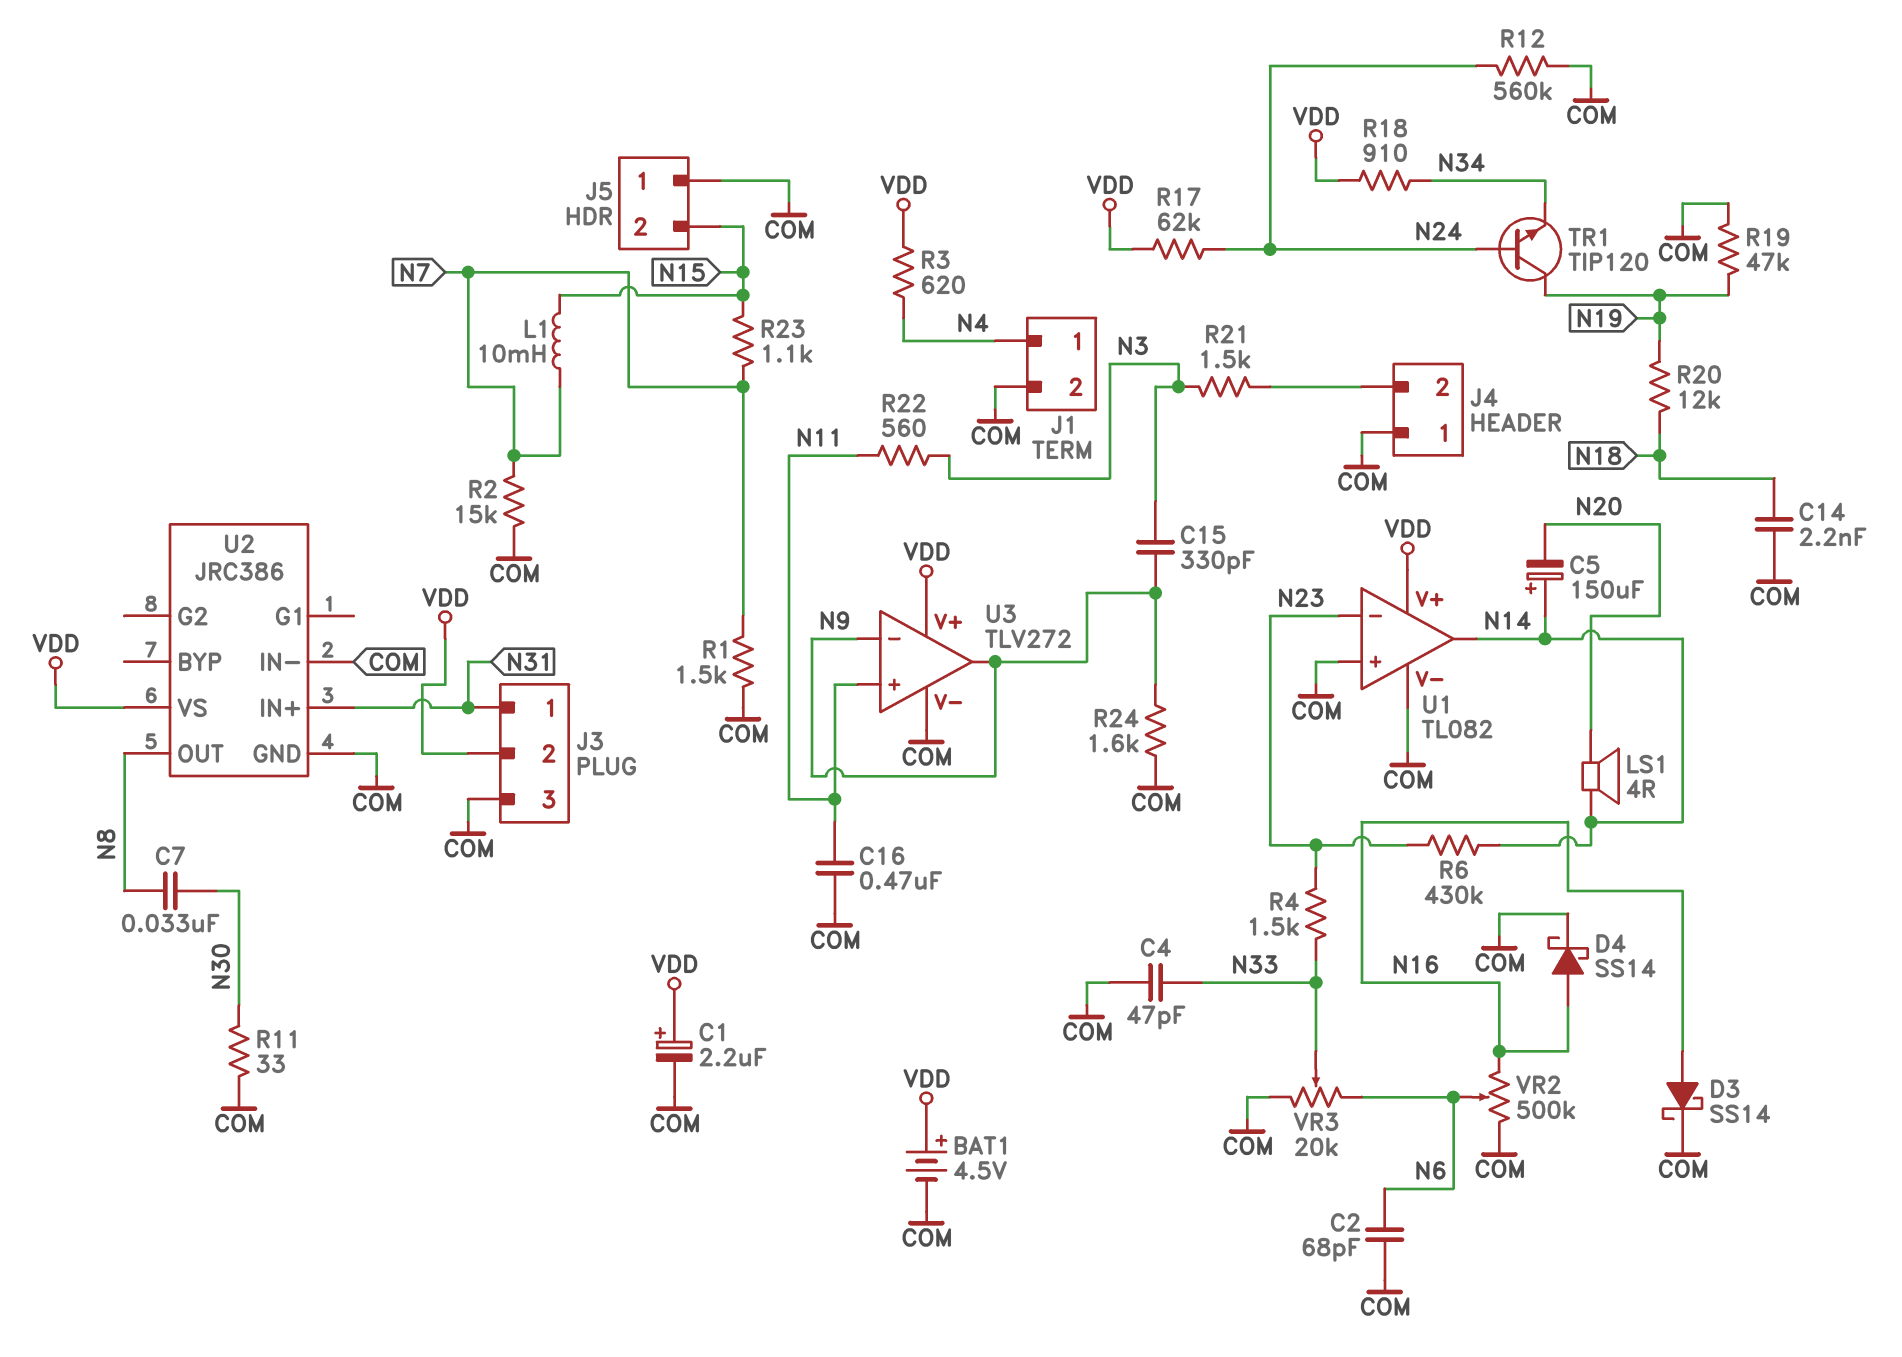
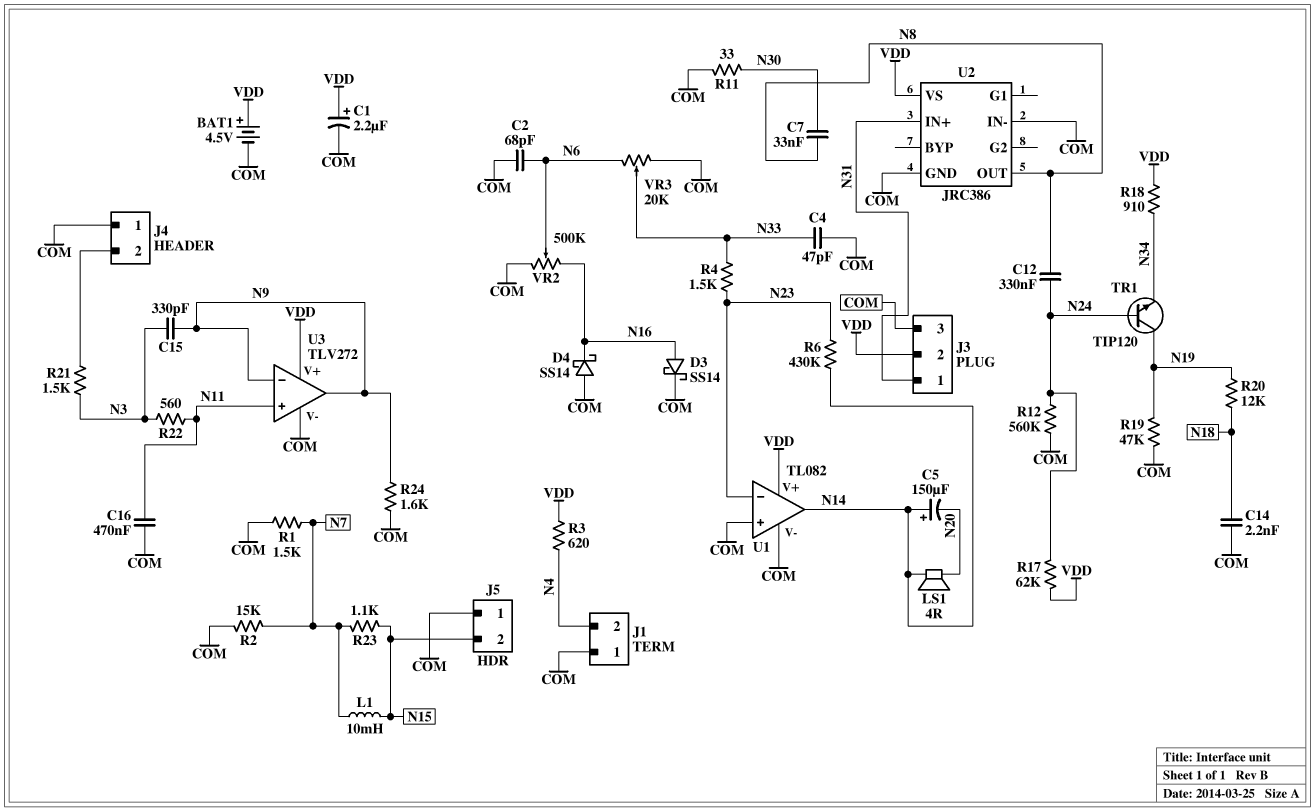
C12: none -> 330nF (N8, N24)
D4: schottky SS14 (A N16, K COM) -> schottky SS14 (A COM, K N16)
J1 pin 1: N4 -> COM
J1 pin 2: COM -> N4

